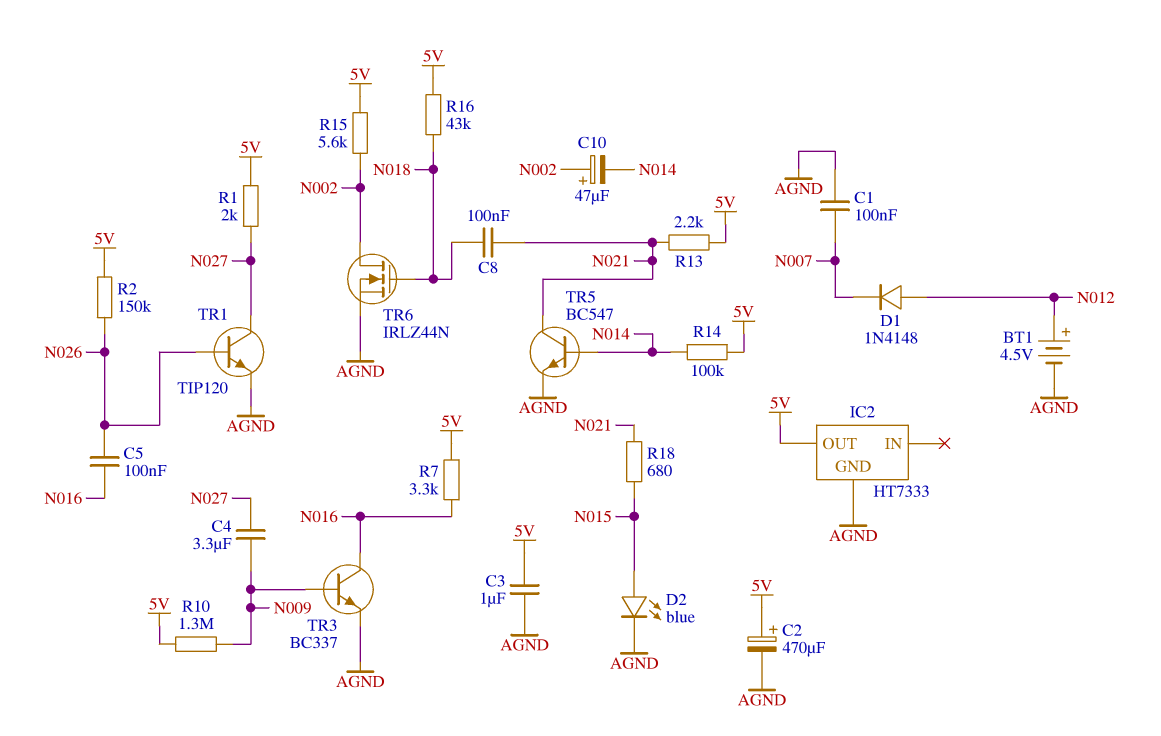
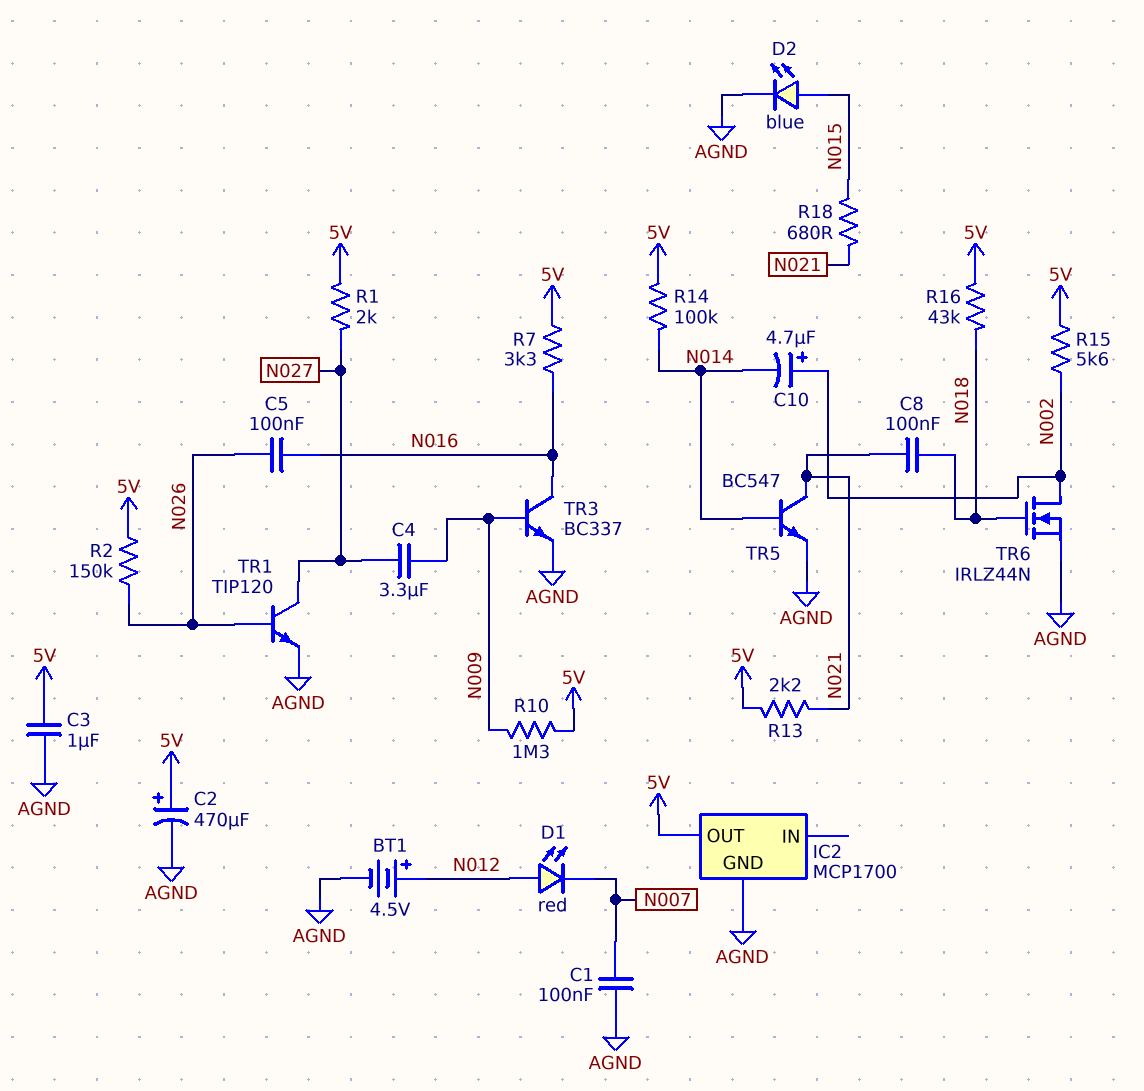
C10: 47uF (plus N002, minus N014) -> 4.7uF (plus N002, minus N014)
D1: diode 1N4148 (A N012, K N007) -> LED red (A N012, K N007)
IC2: HT7333 -> MCP1700

